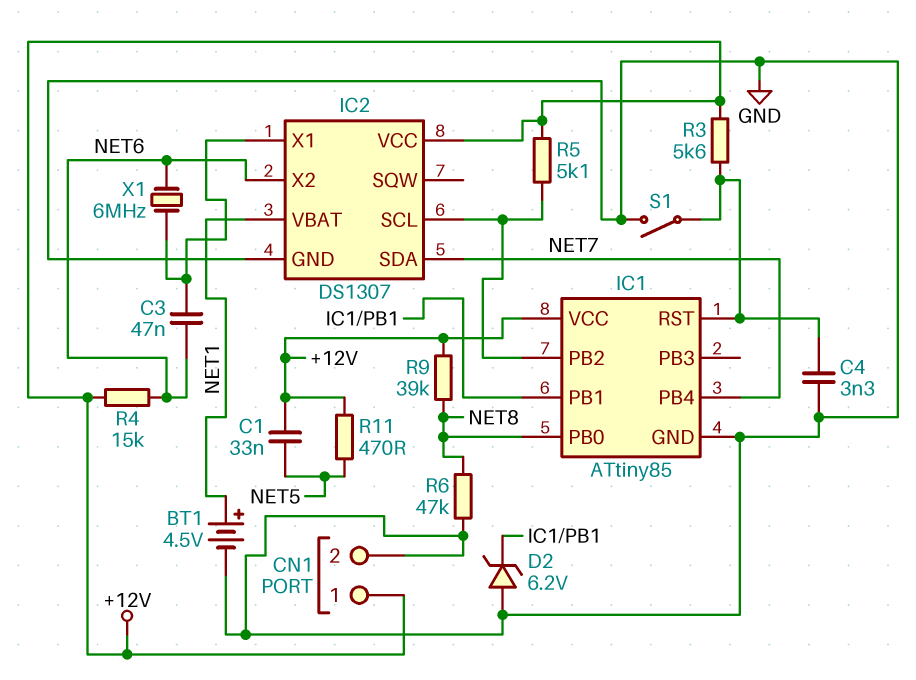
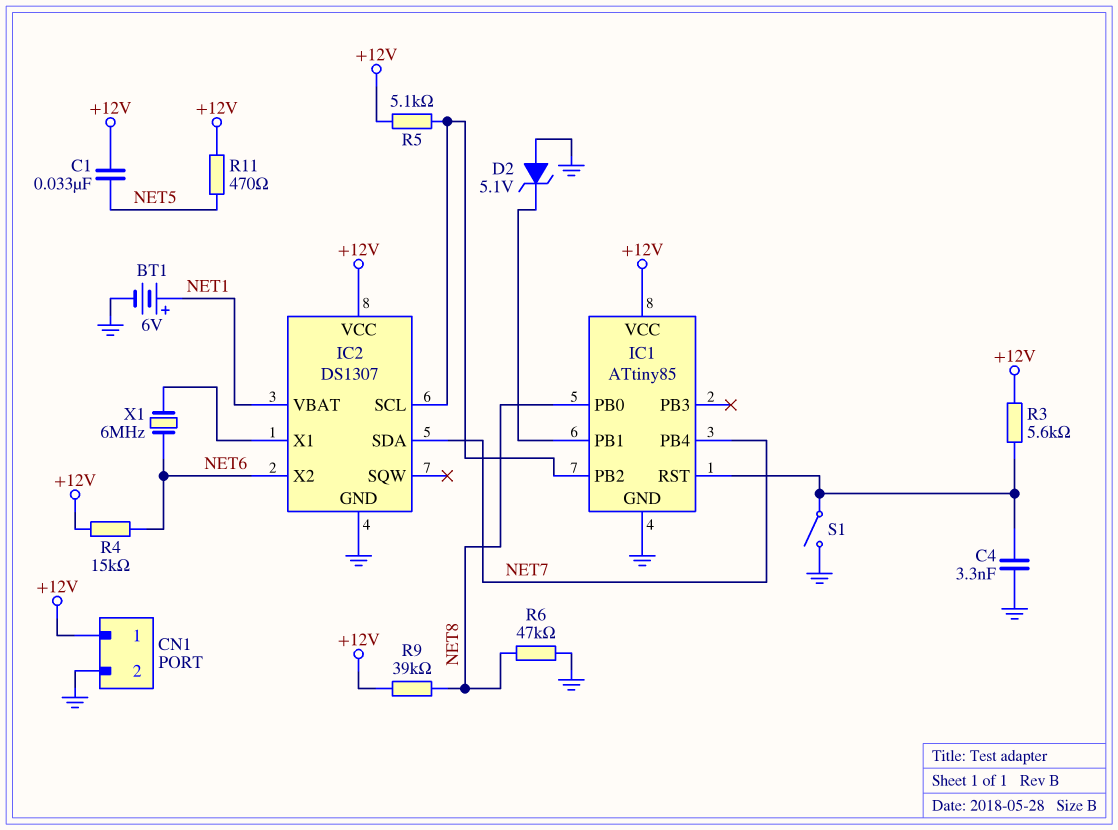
BT1: 4.5V (plus NET1, minus GND) -> 6V (plus NET1, minus GND)
C3: 47nF (IC2/X1, NET6) -> none
D2: zener 6.2V (A GND, K IC1/PB1) -> zener 5.1V (A GND, K IC1/PB1)

